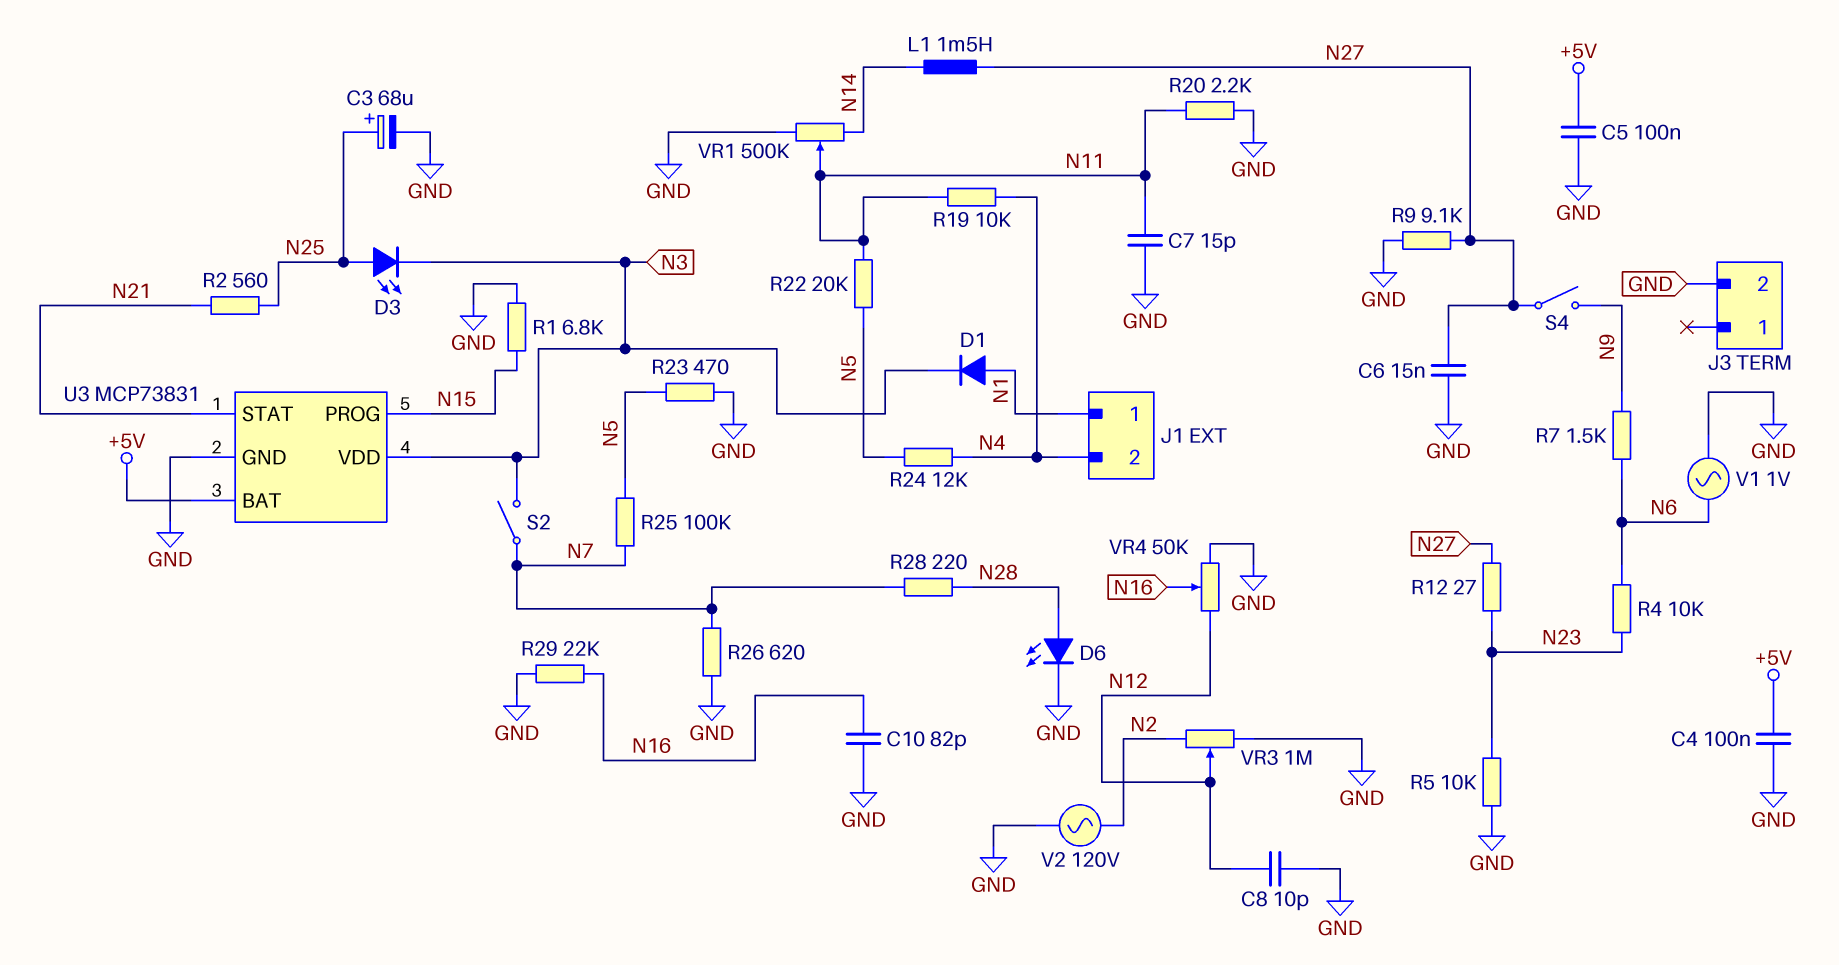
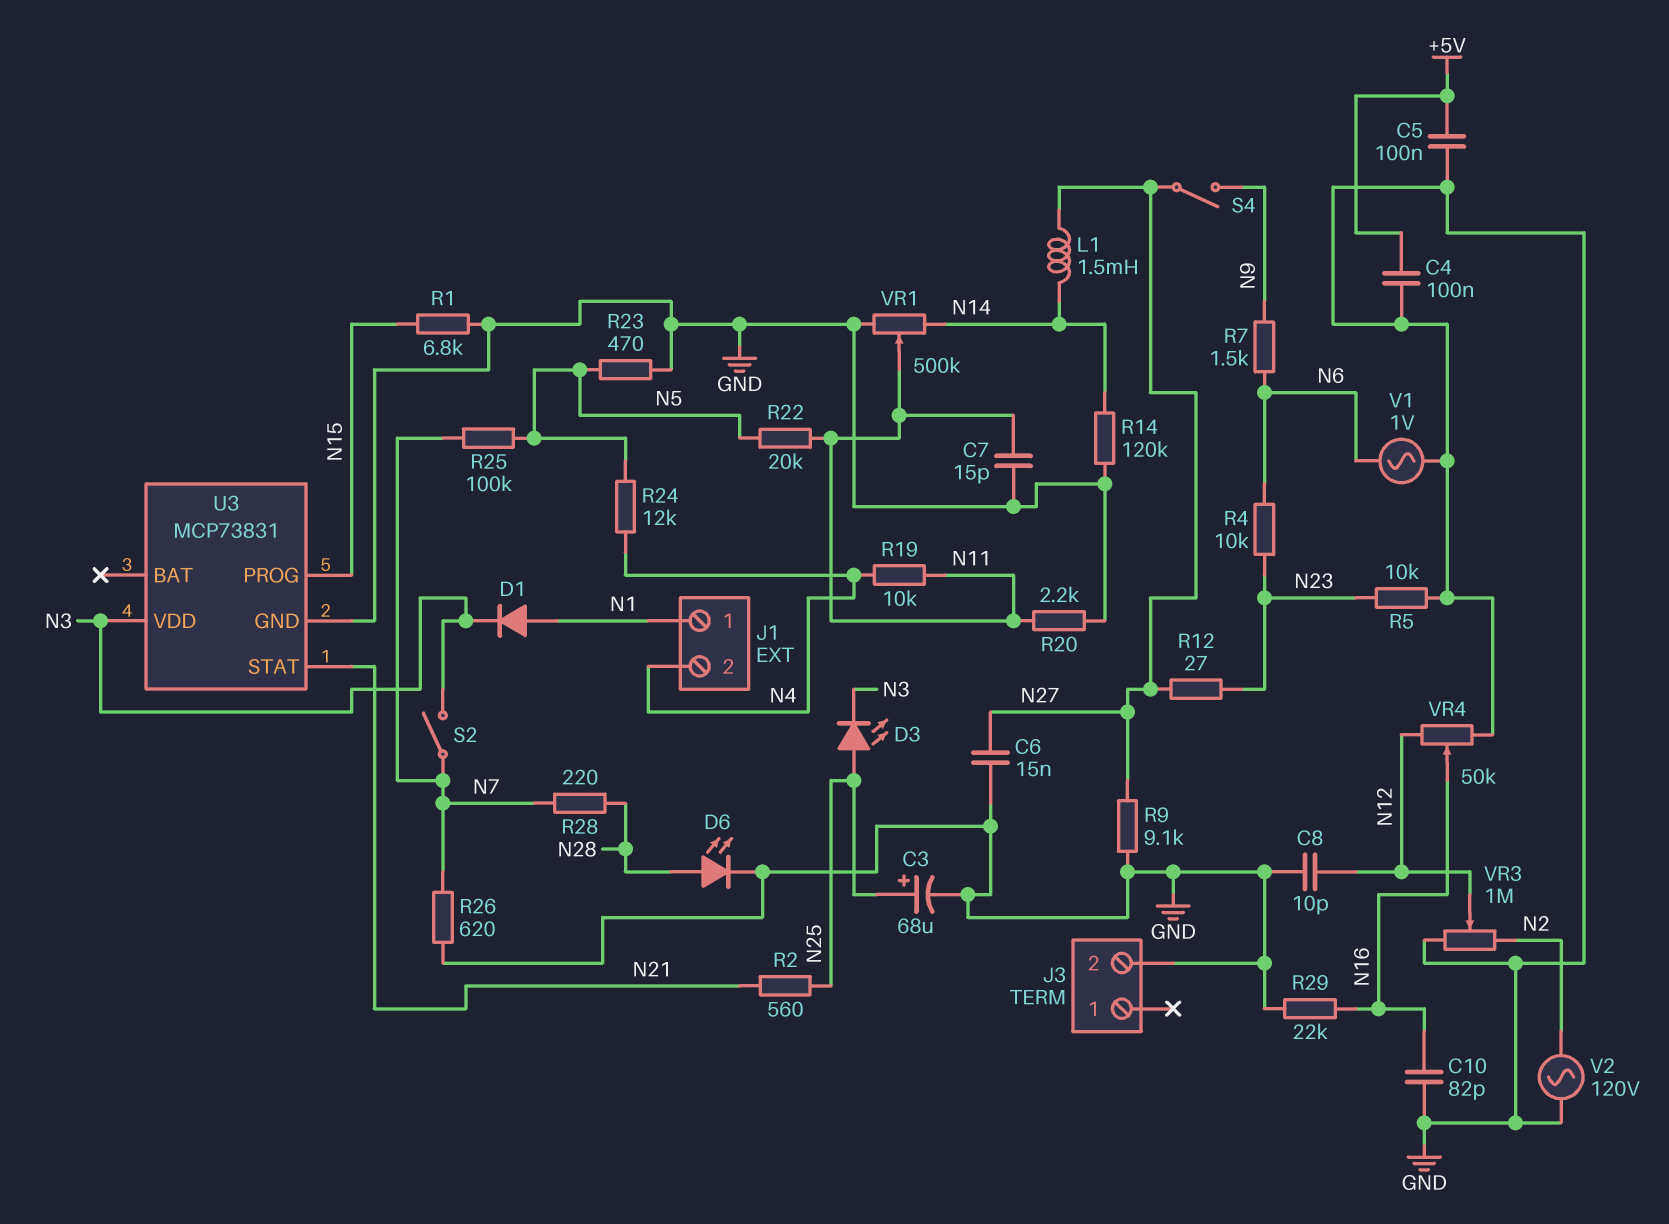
R14: none -> 120k (GND, N14)
U3 pin BAT: +5V -> none

